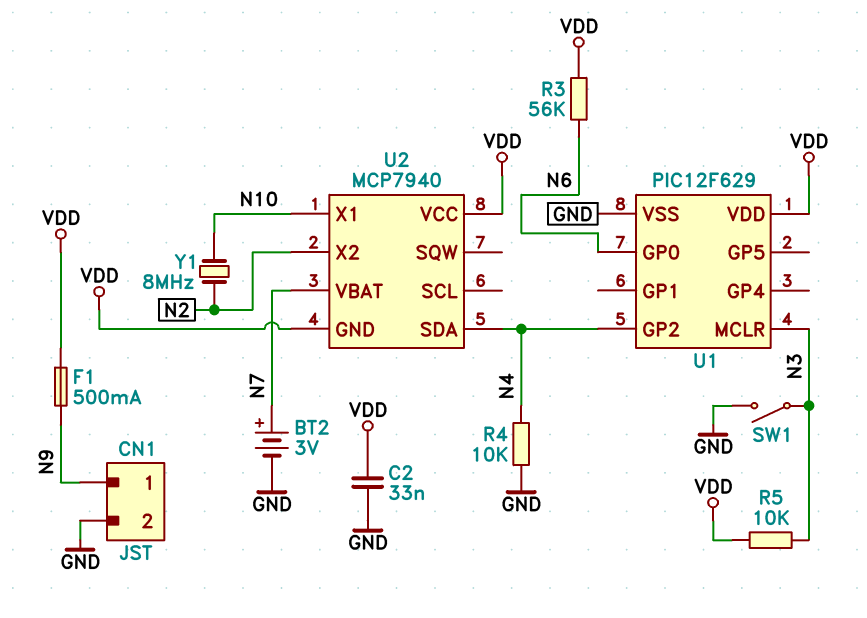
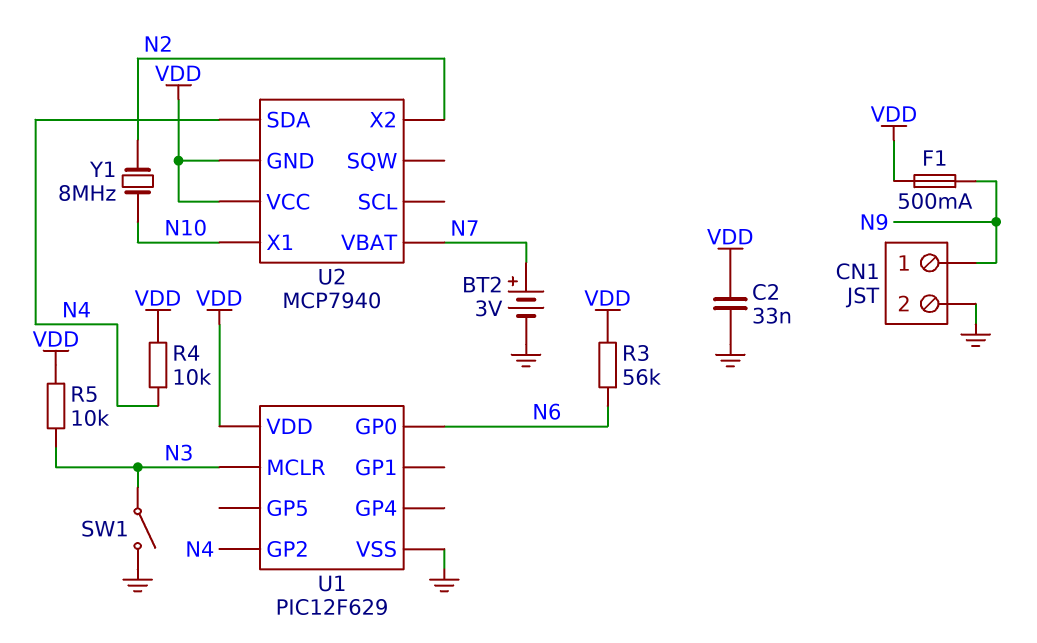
R4: 10k (GND, N4) -> 10k (N4, VDD)

